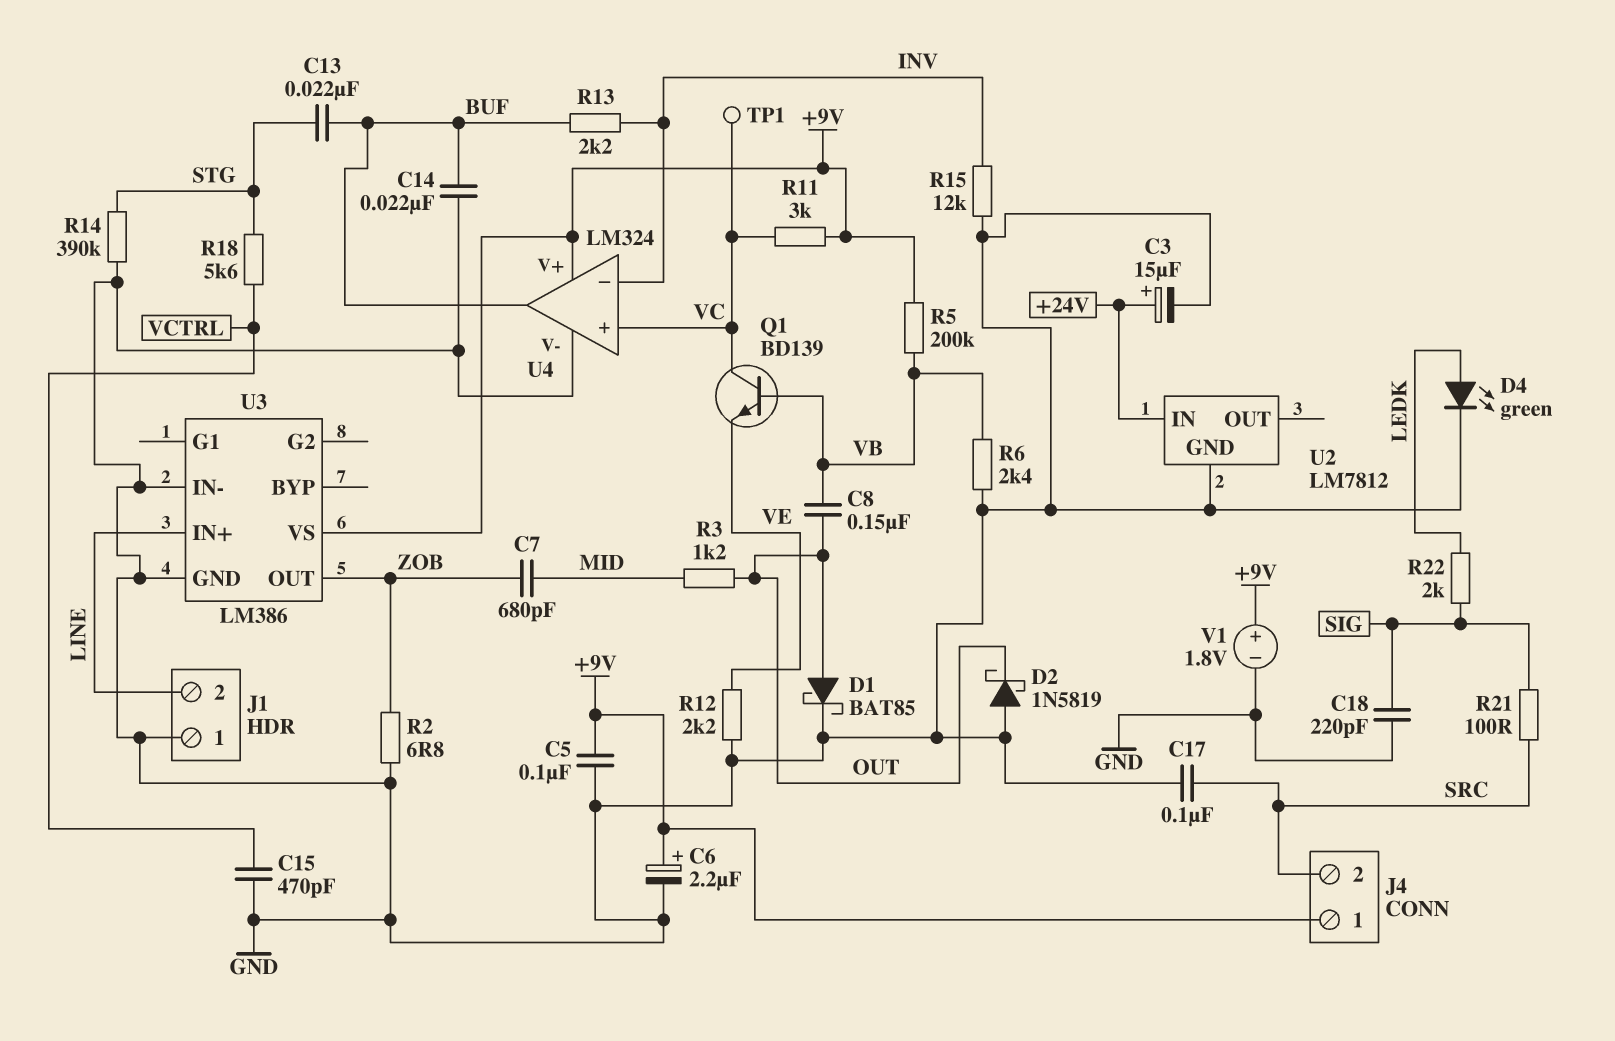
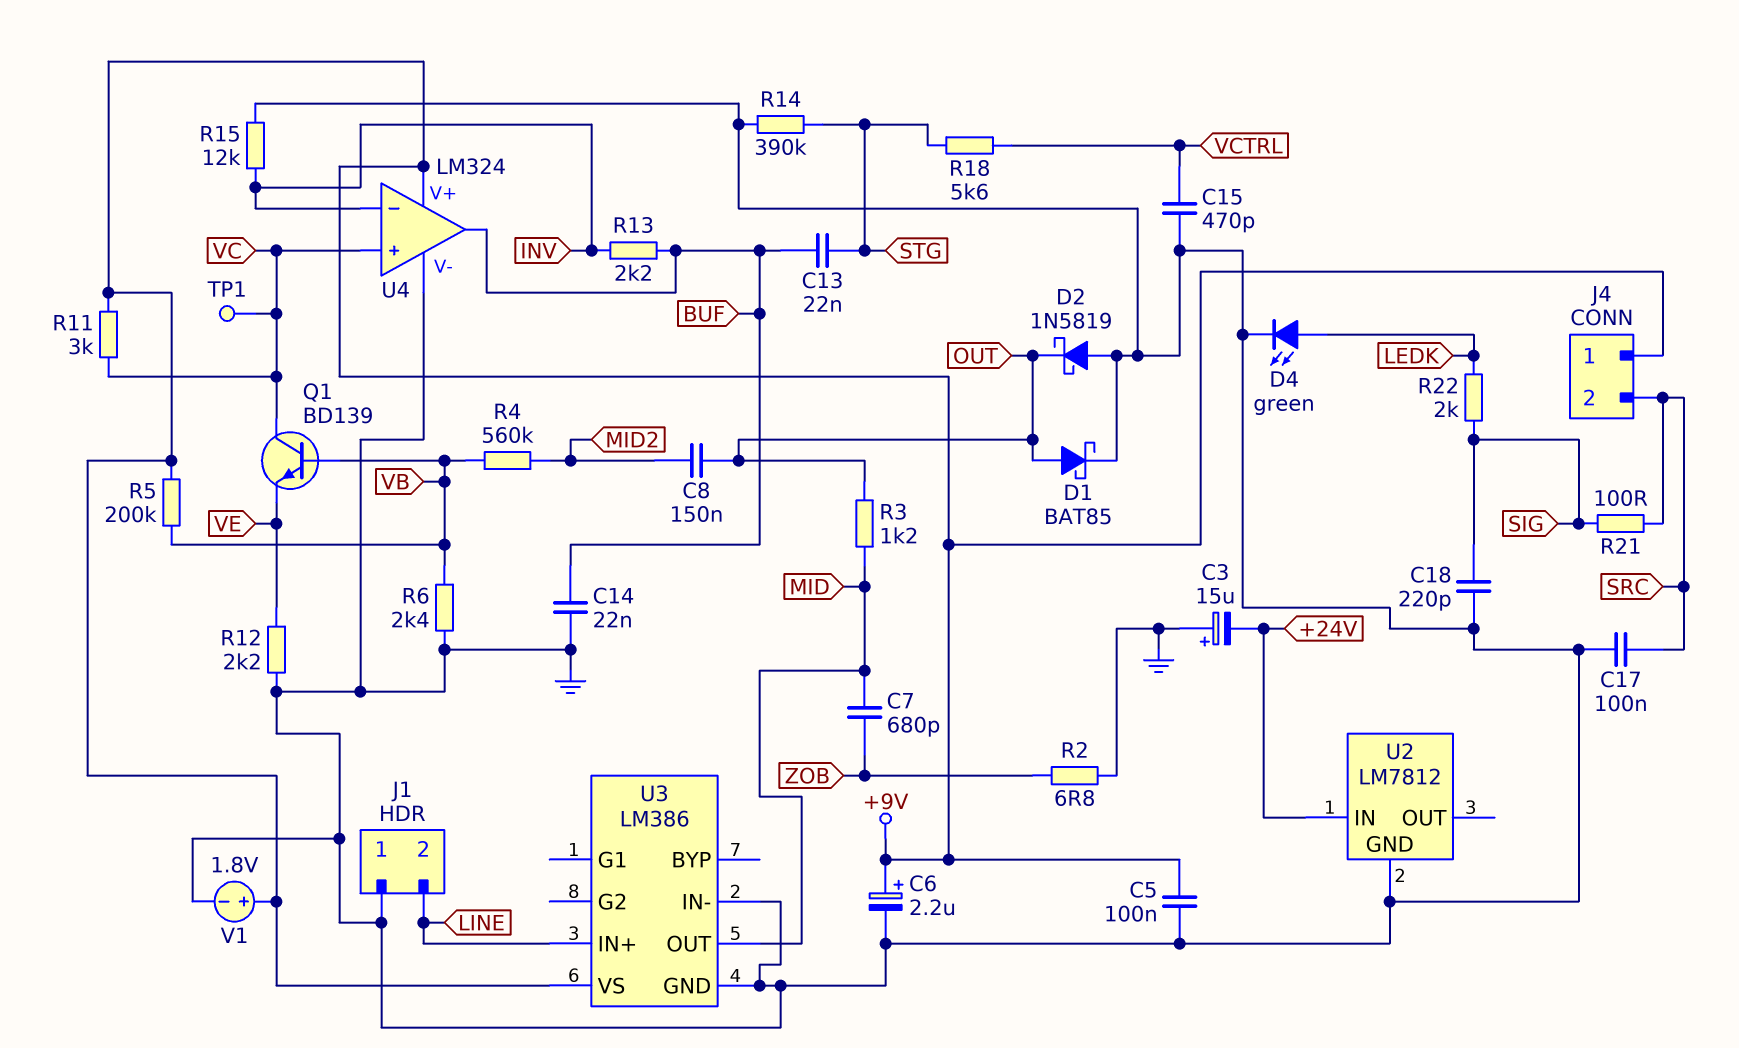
C3: 15uF (plus +24V, minus GND) -> 15uF (plus GND, minus +24V)
C8: 150nF (OUT, VB) -> 150nF (MID2, OUT)
R4: none -> 560k (MID2, VB)
U3 pin OUT: ZOB -> MID

